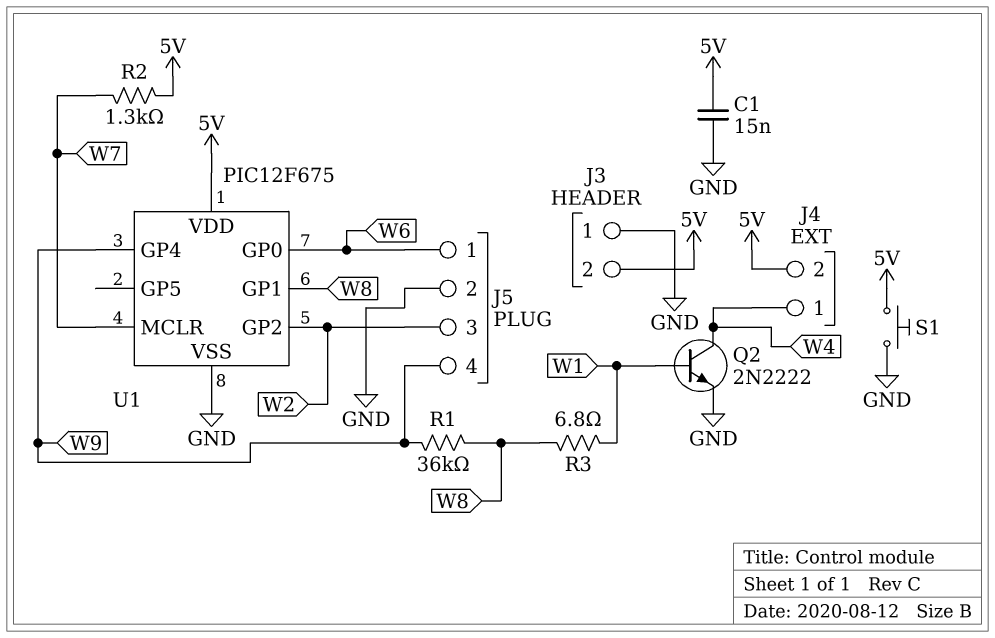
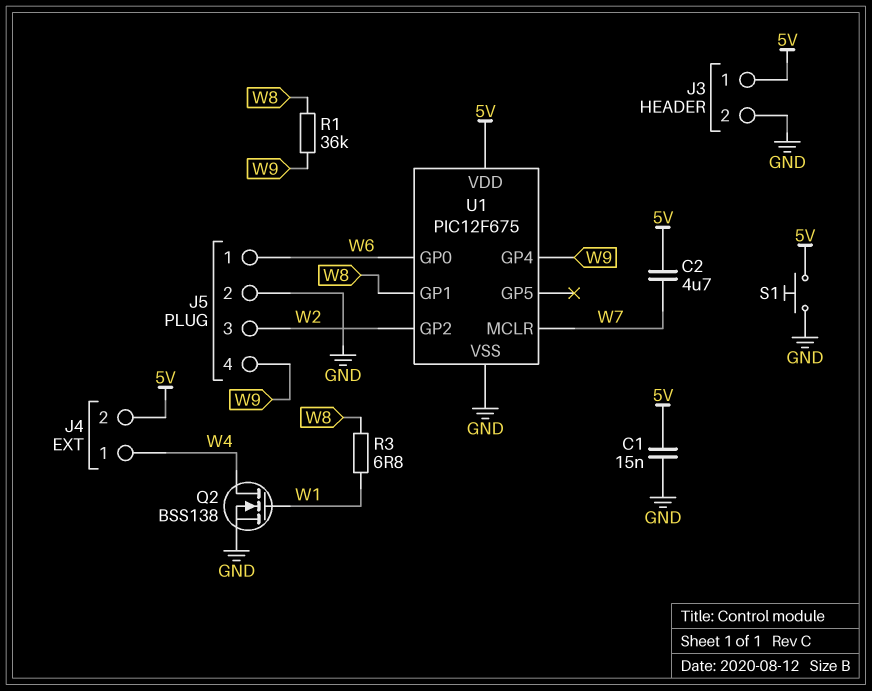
C2: none -> 4.7uF (5V, W7)
J3 pin 1: GND -> 5V
J3 pin 2: 5V -> GND
Q2: NPN 2N2222 (B W1, C W4, E GND) -> NMOS BSS138 (G W1, D W4, S GND)
R2: 1.3k (5V, W7) -> none

